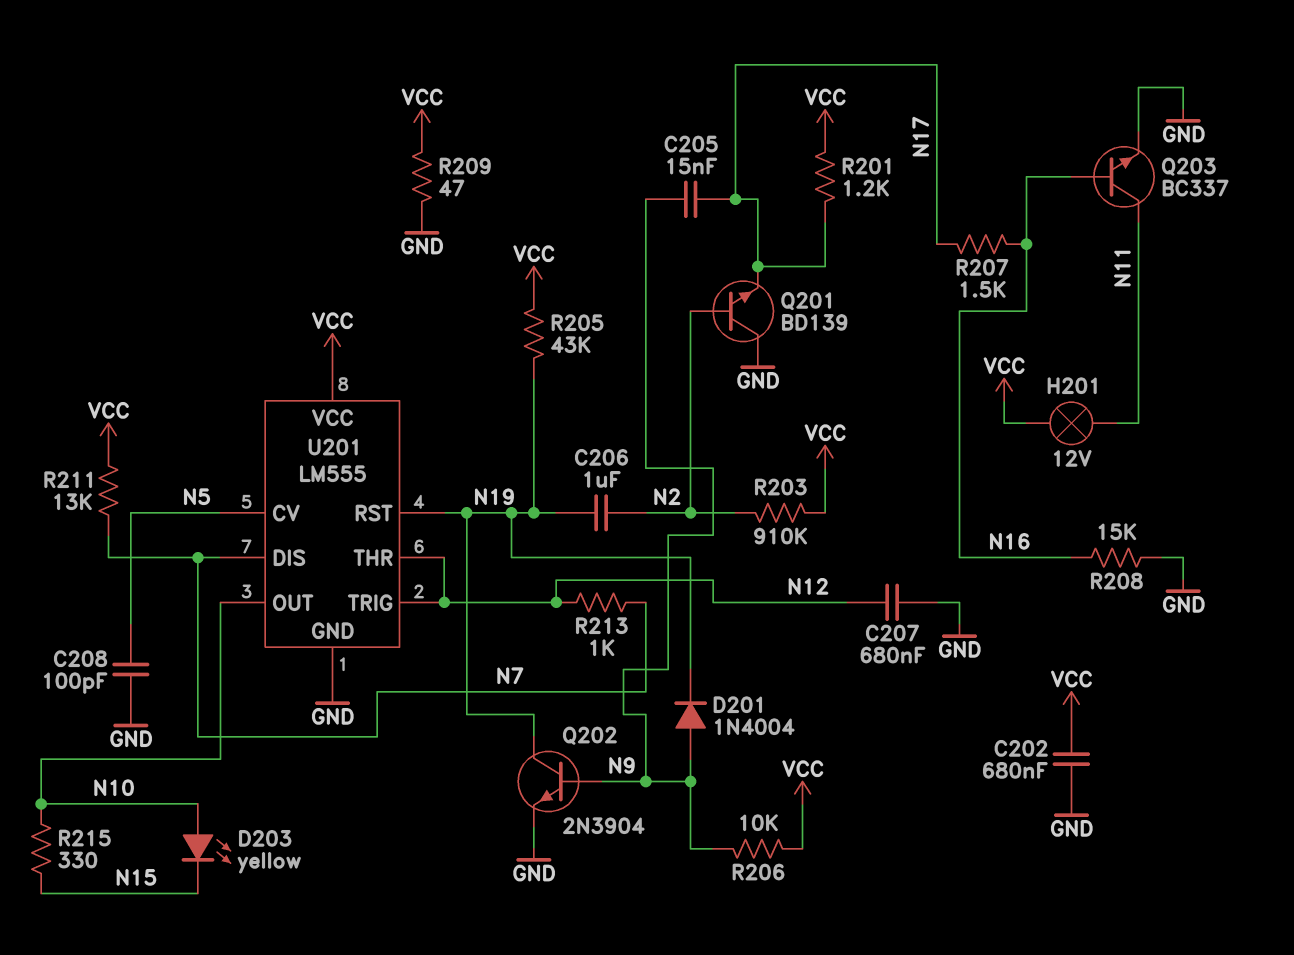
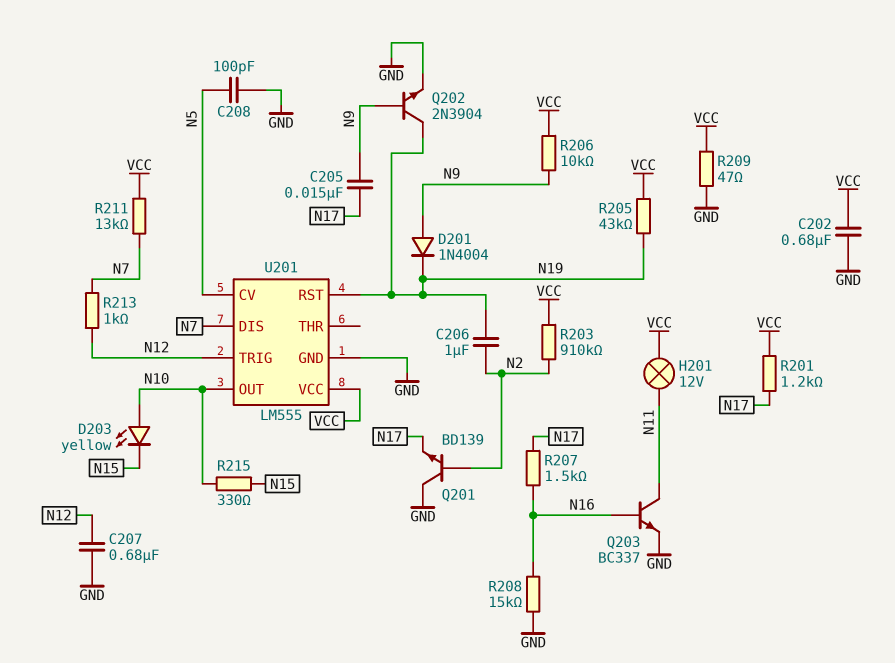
U201 pin THR: N12 -> none

